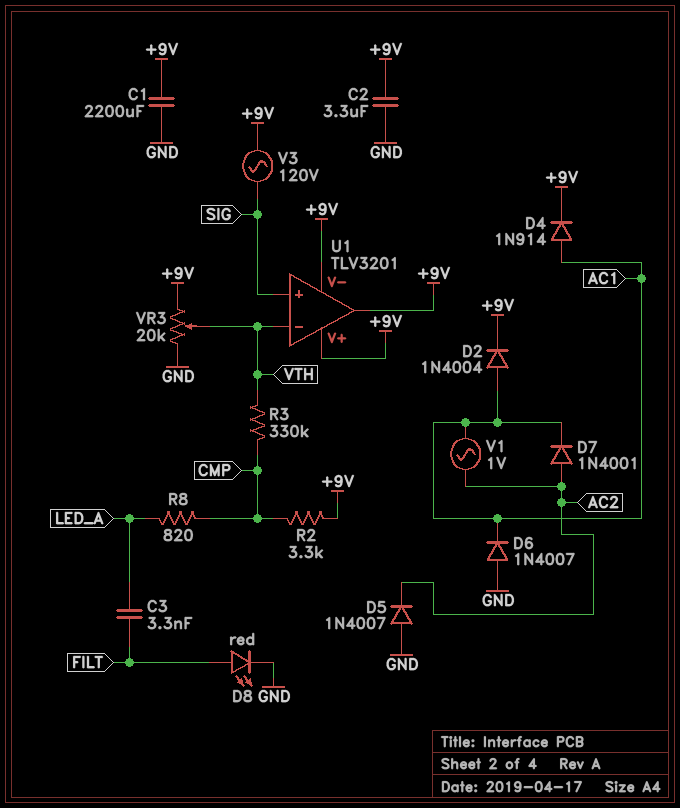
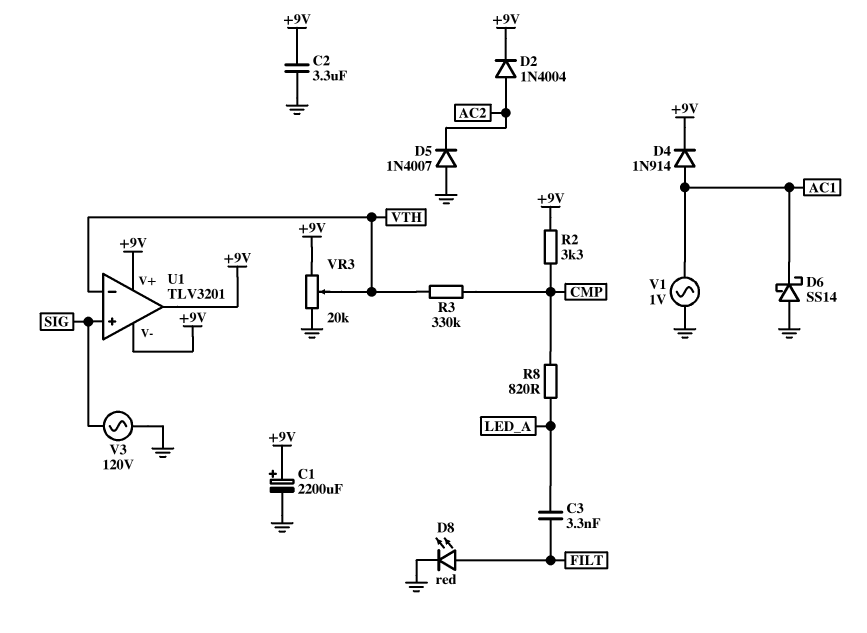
C1: 2200uF (+9V, GND) -> 2200uF (plus +9V, minus GND)
D2: diode 1N4004 (A AC1, K +9V) -> diode 1N4004 (A AC2, K +9V)
D6: diode 1N4007 (A GND, K AC1) -> schottky SS14 (A GND, K AC1)
D7: diode 1N4001 (A AC2, K AC1) -> none
V1: AC 1V (AC1, AC2) -> AC 1V (AC1, GND)
V3: AC 120V (+9V, SIG) -> AC 120V (GND, SIG)

